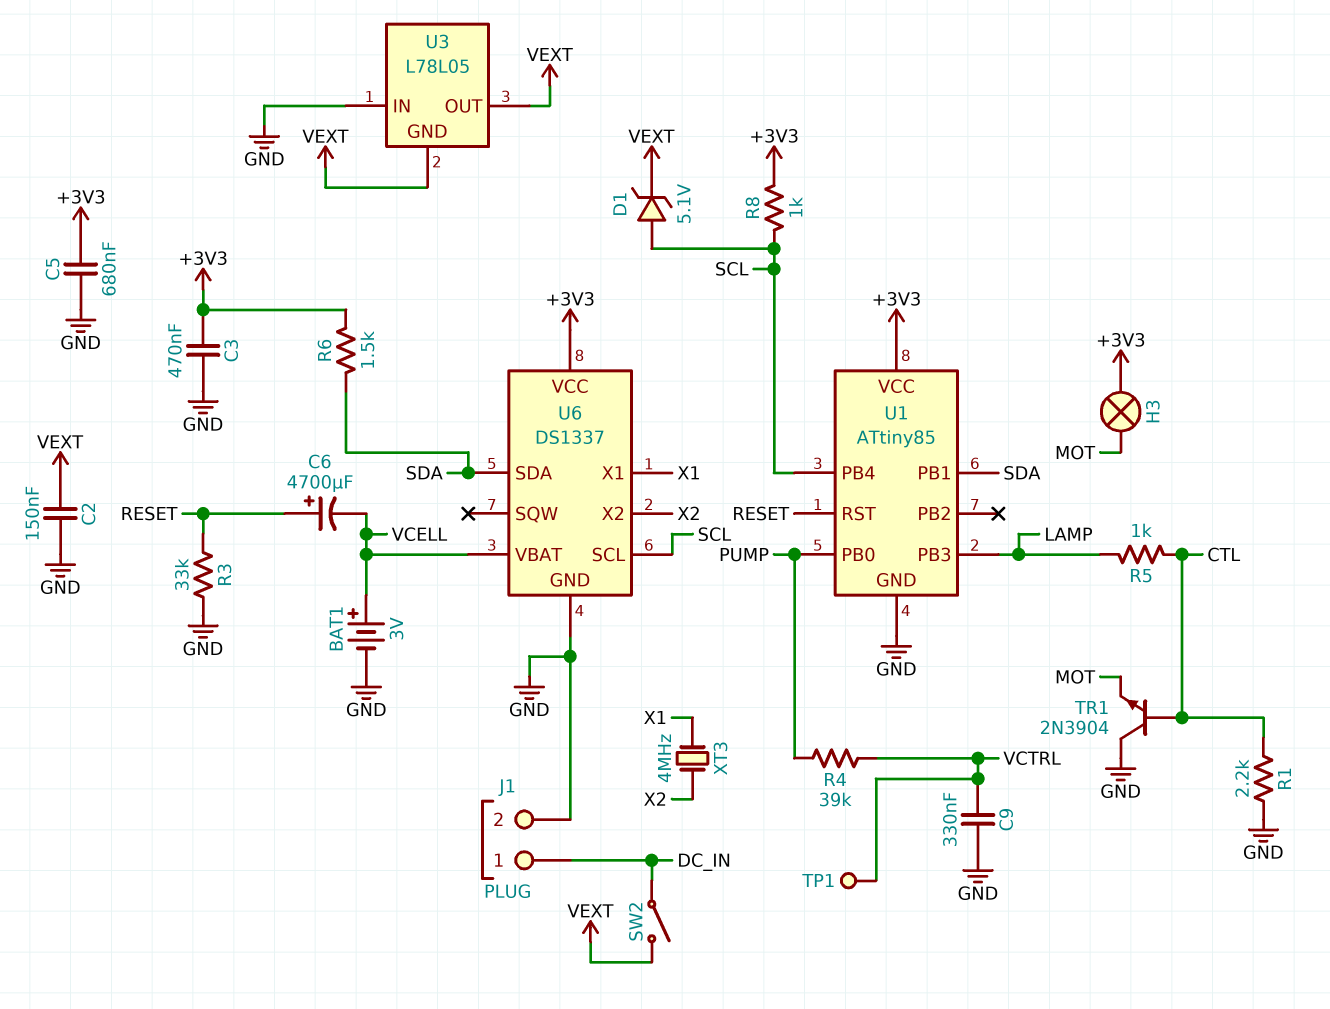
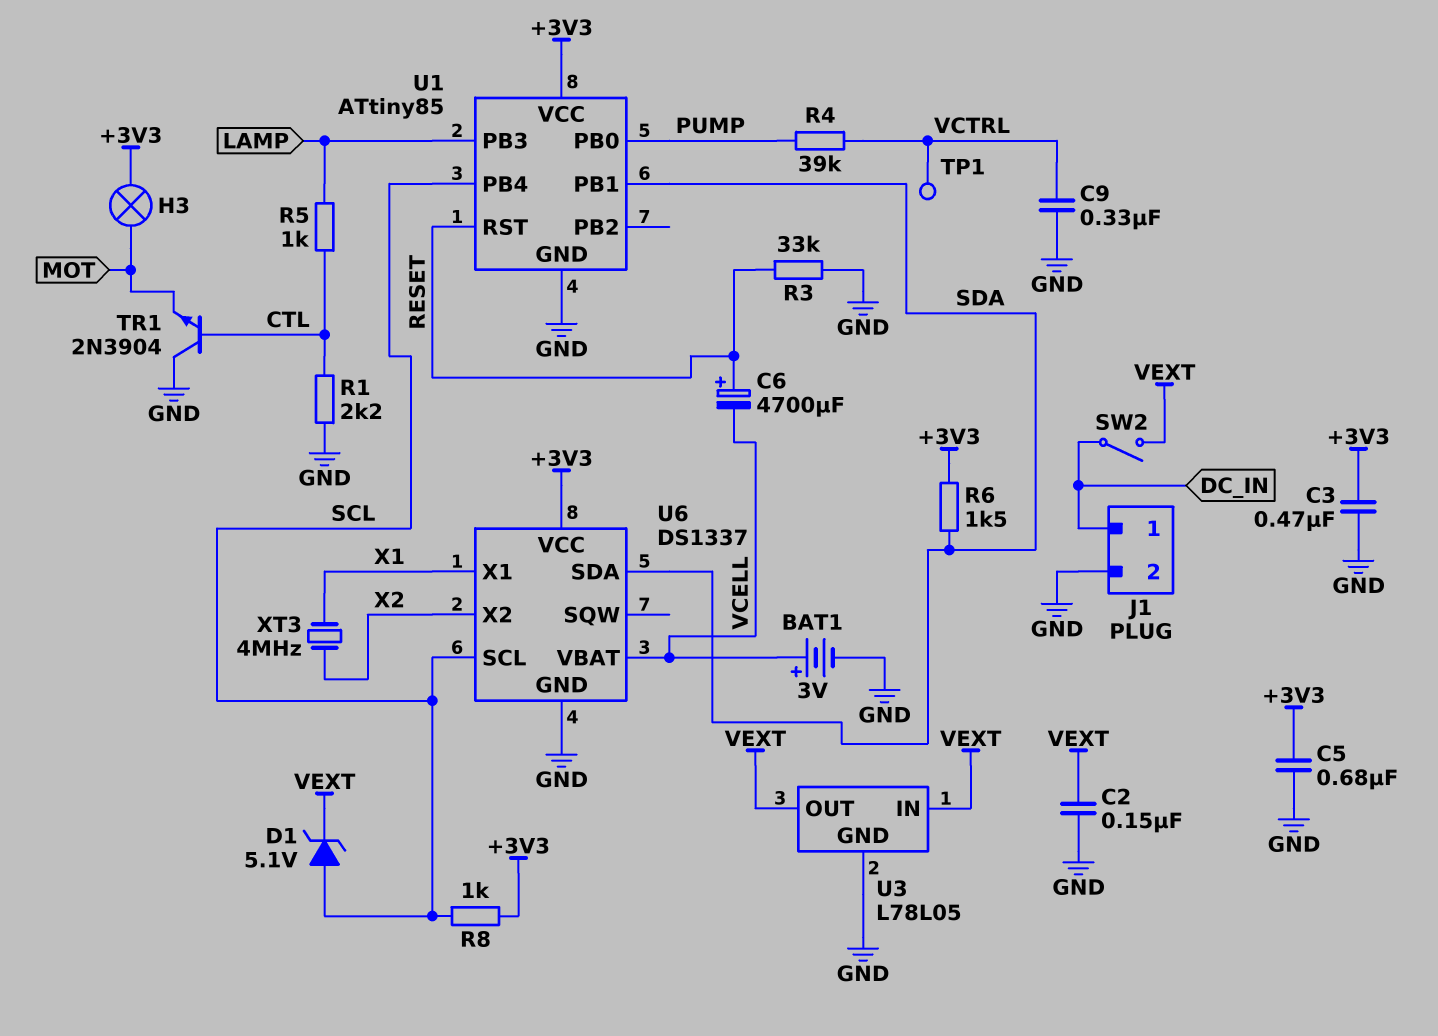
U3 pin GND: VEXT -> GND
U3 pin IN: GND -> VEXT

